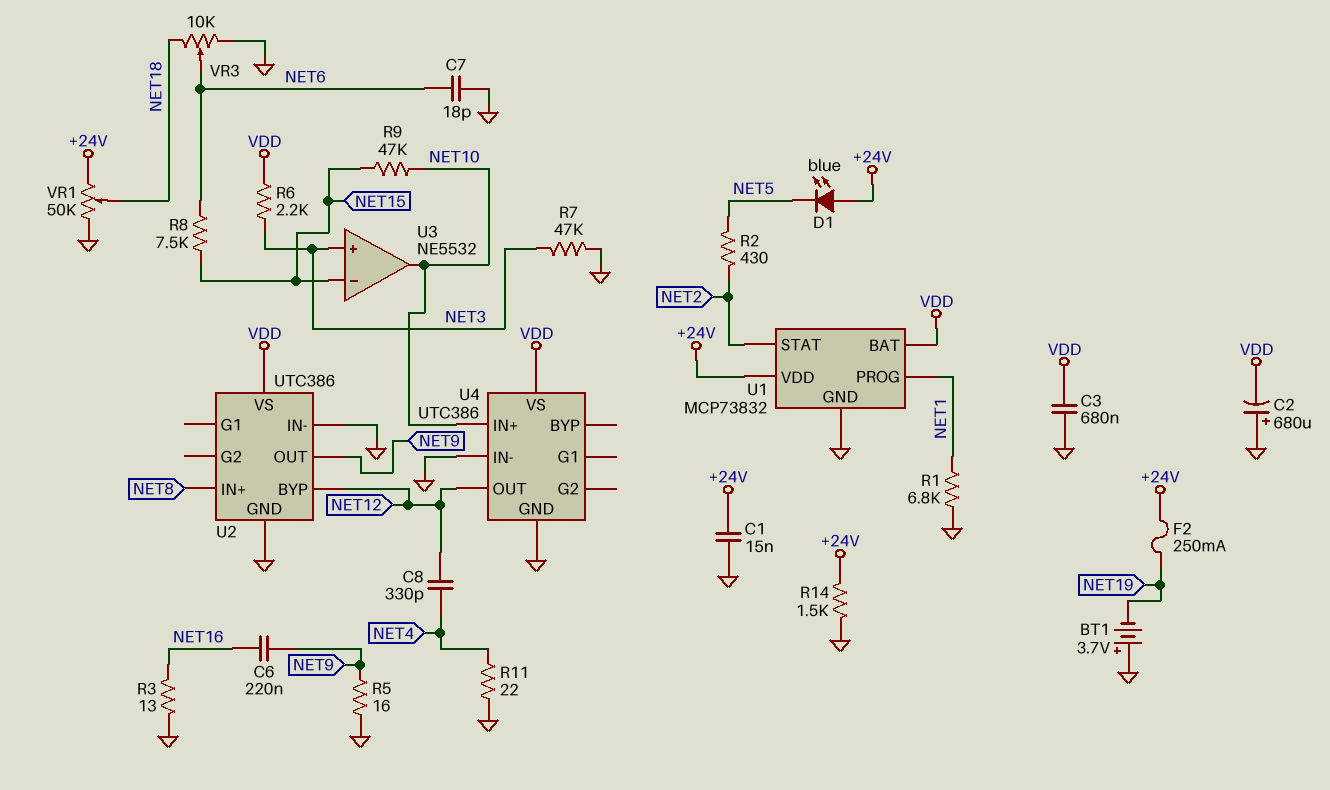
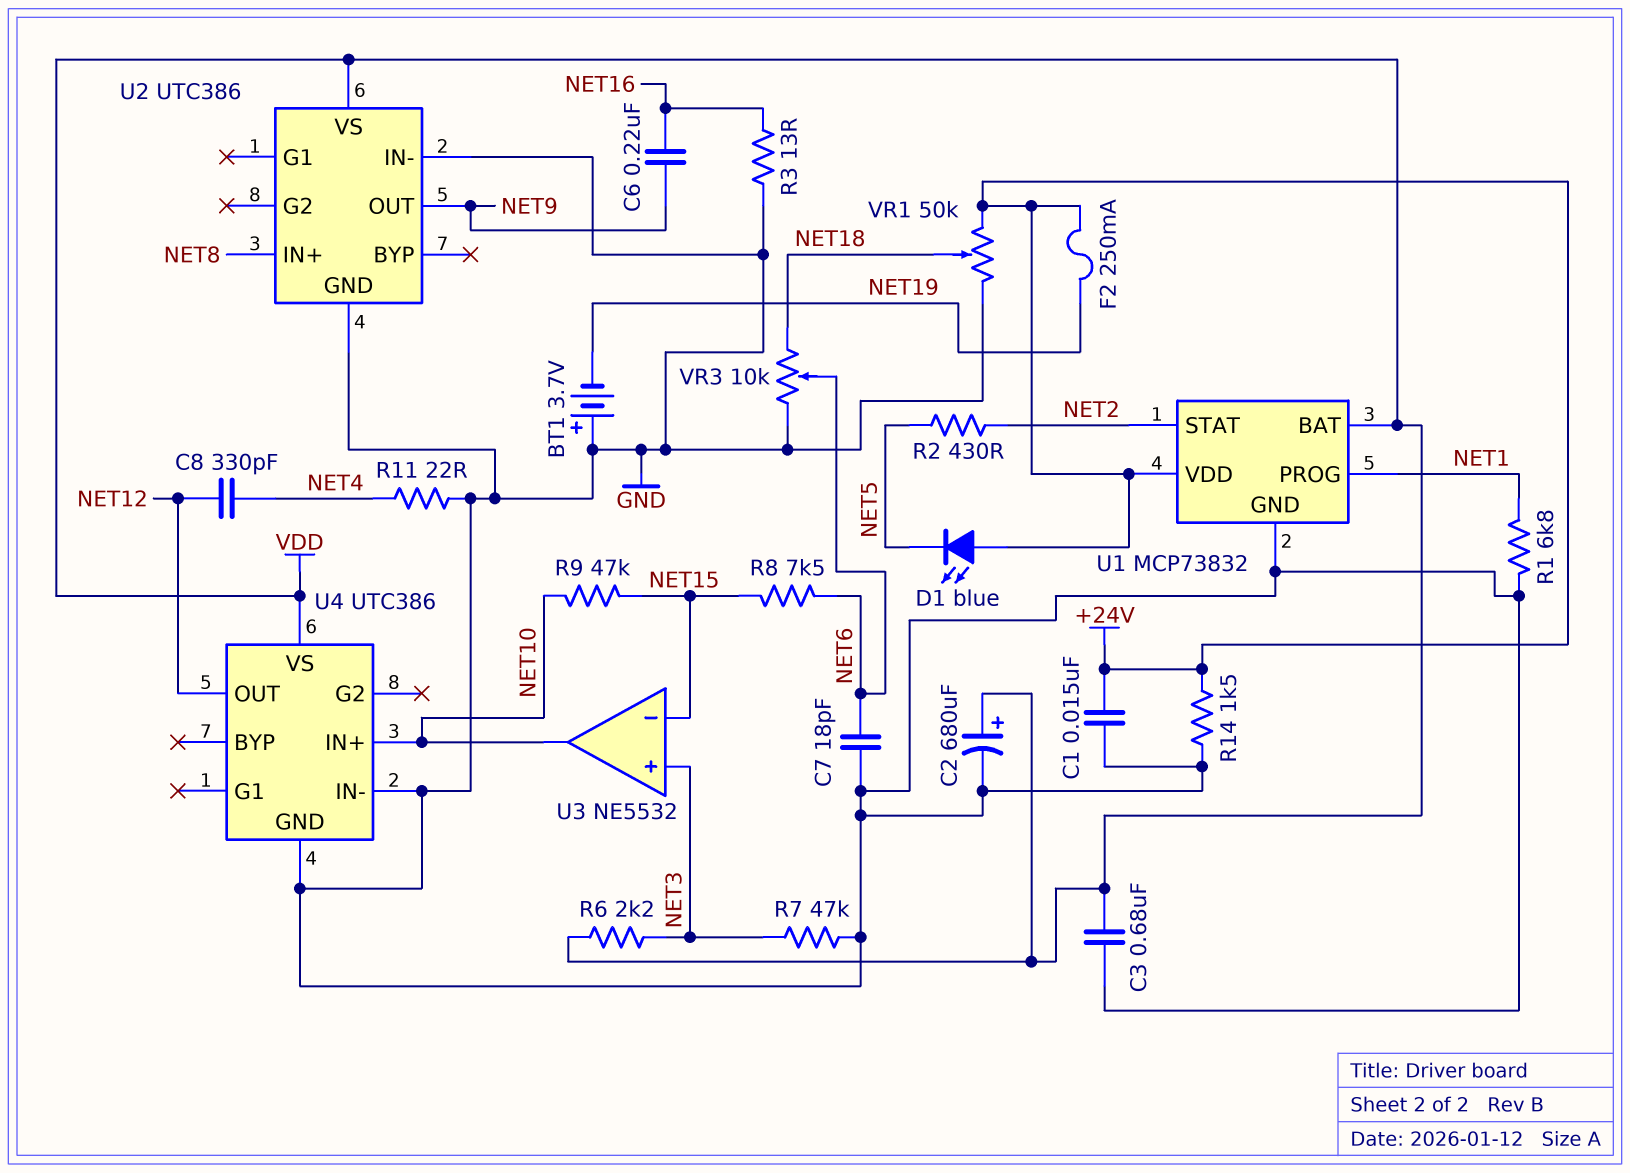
C2: 680uF (plus GND, minus VDD) -> 680uF (plus VDD, minus GND)
R5: 16 (GND, NET9) -> none
U2 pin BYP: NET12 -> none

